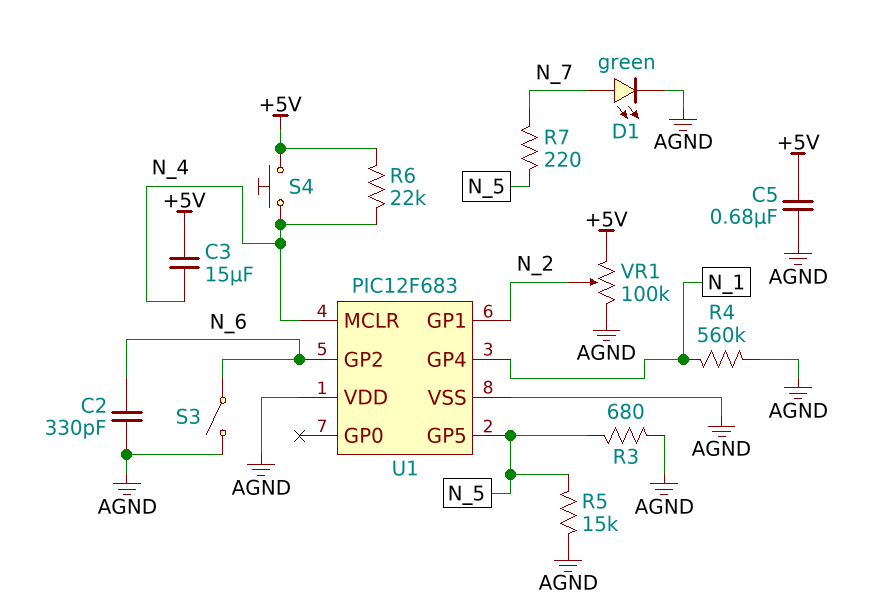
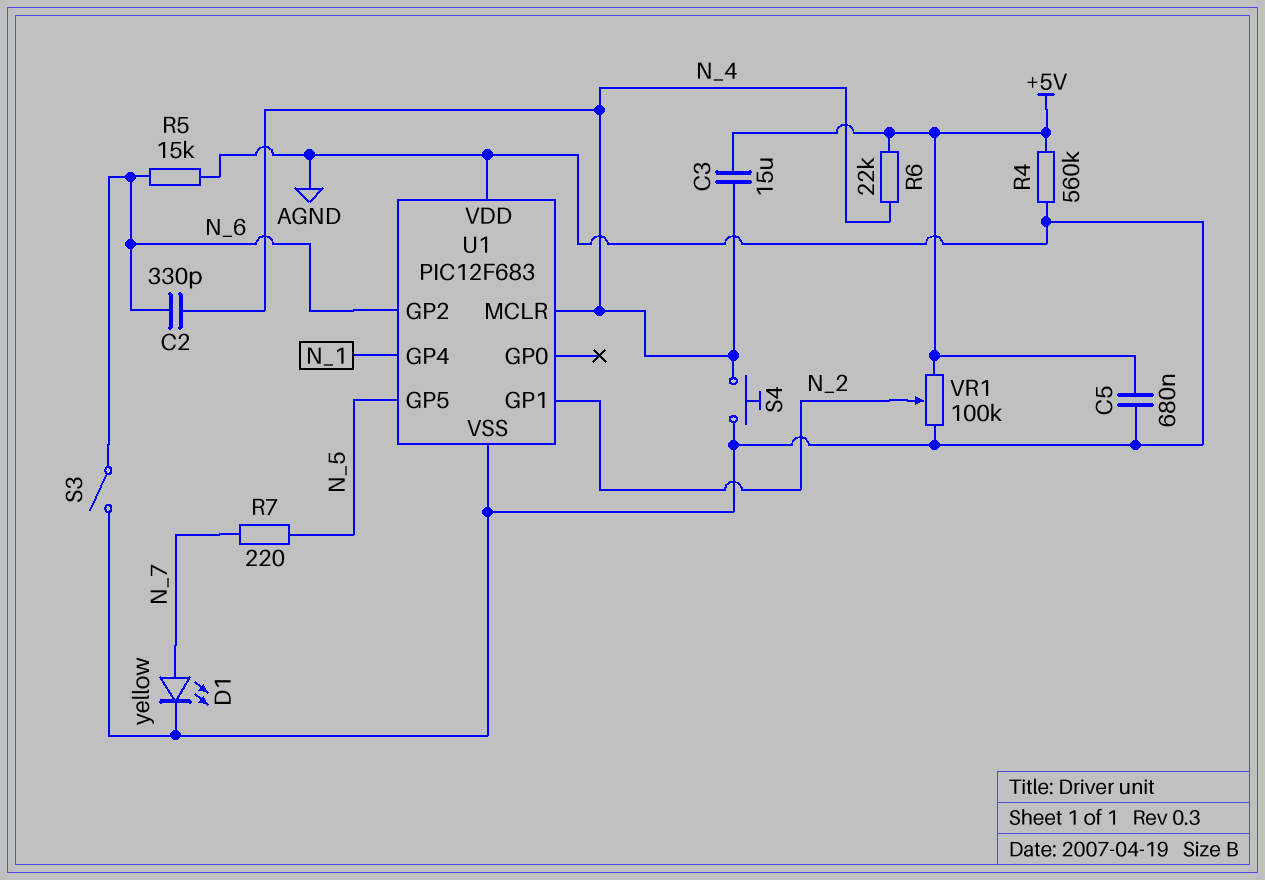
C2: 330pF (AGND, N_6) -> 330pF (N_4, N_6)
D1: LED green (A N_7, K AGND) -> LED yellow (A N_7, K AGND)
R3: 680 (AGND, N_5) -> none
R4: 560k (AGND, N_1) -> 560k (+5V, AGND)
R5: 15k (AGND, N_5) -> 15k (AGND, N_6)
S4: button (+5V, N_4) -> button (AGND, N_4)

